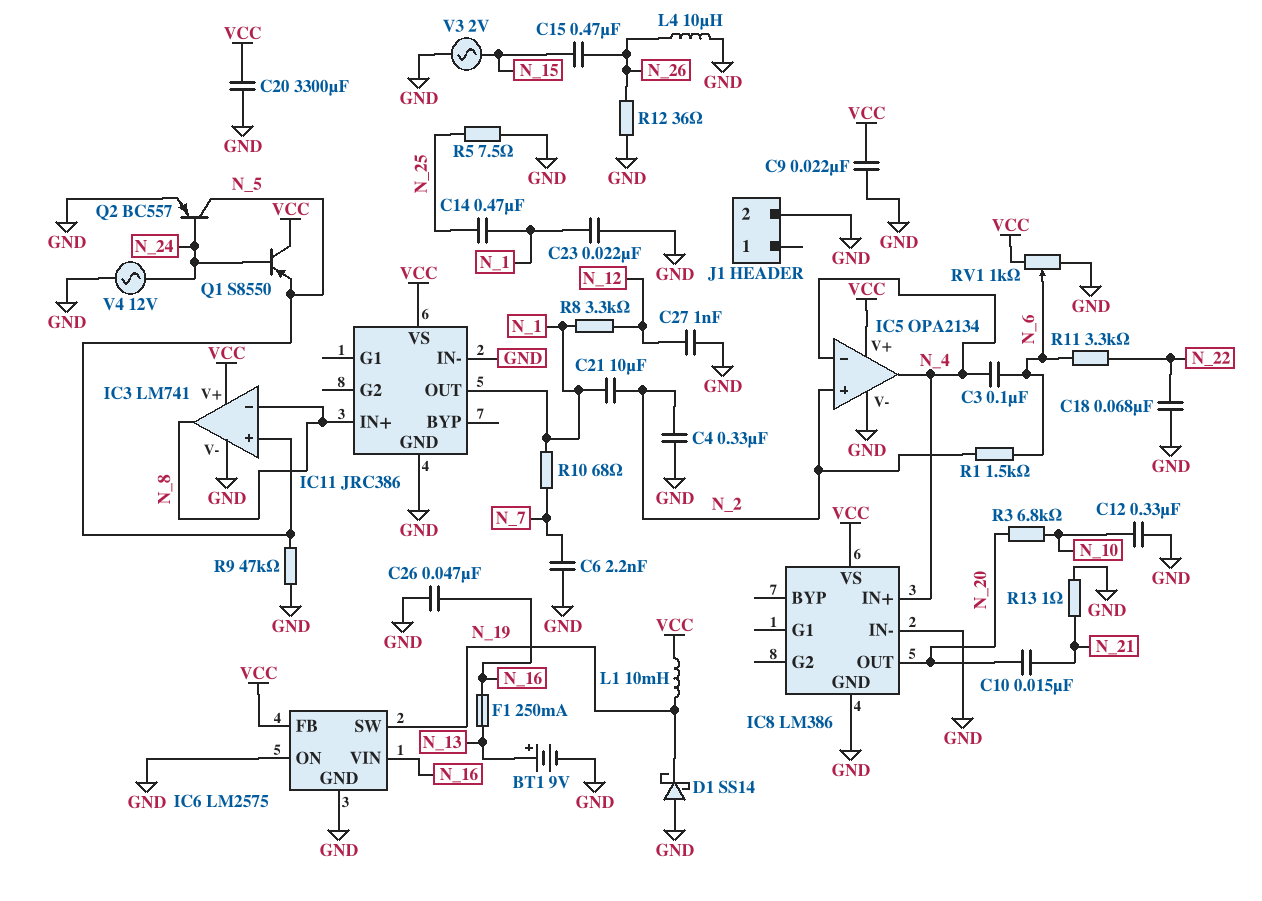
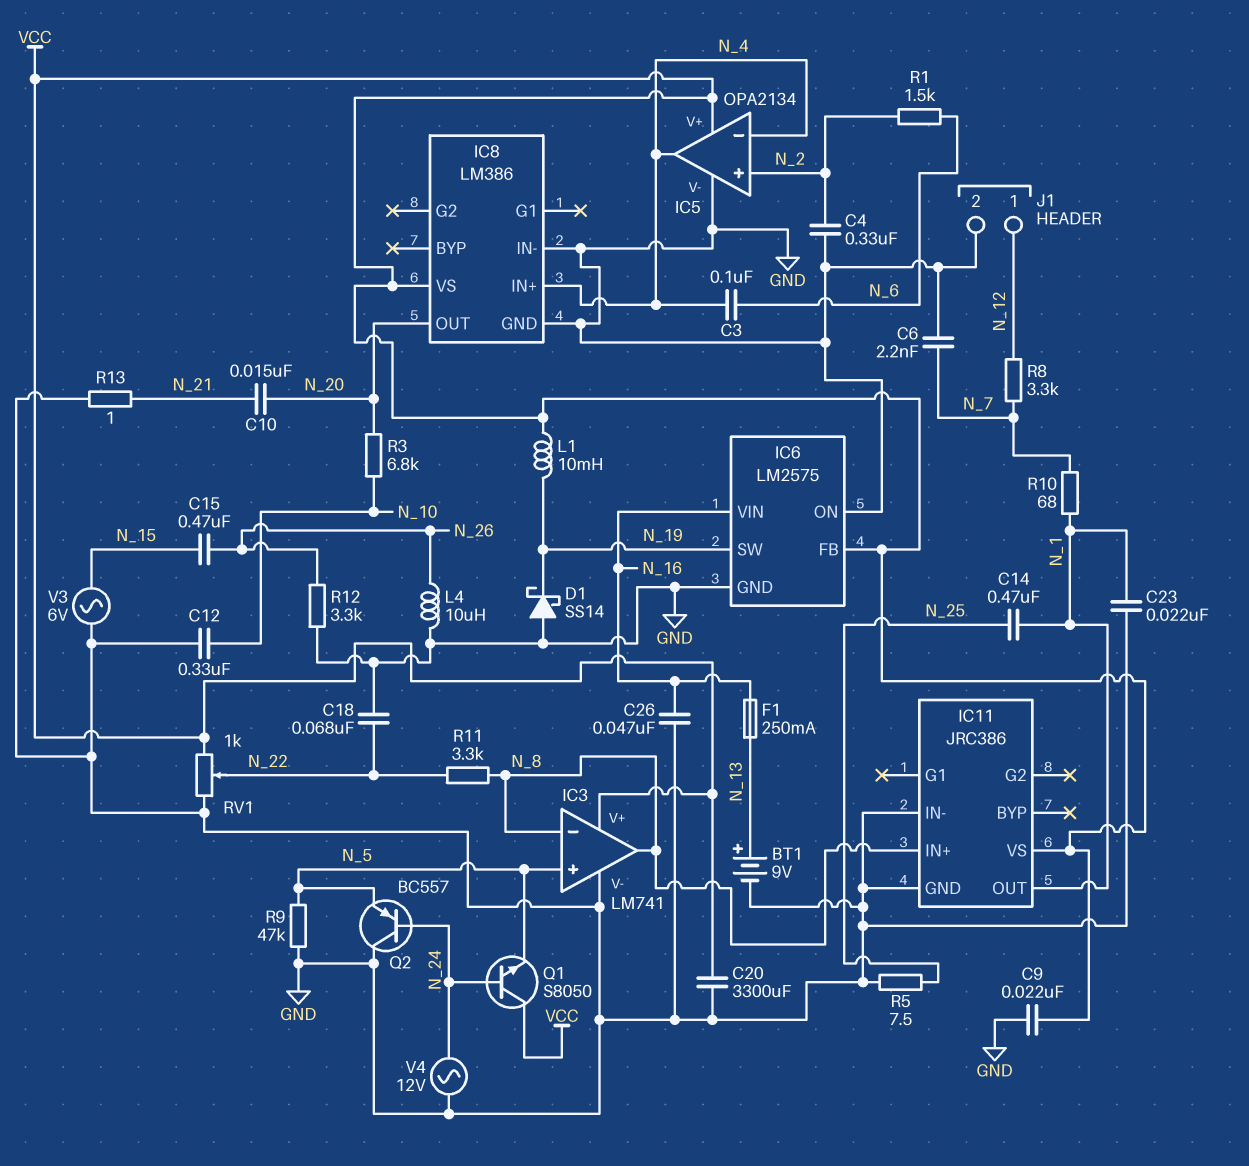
C21: 10uF (N_1, N_2) -> none
C27: 1nF (GND, N_12) -> none
J1 pin 1: none -> N_12
Q1: PNP S8550 (B N_24, C VCC, E N_5) -> NPN S8050 (B N_24, C VCC, E N_5)
Q2: PNP BC557 (B N_24, C N_5, E GND) -> PNP BC557 (B N_24, C GND, E N_5)
R8: 3.3k (N_1, N_12) -> 3.3k (N_7, N_12)
R11: 3.3k (N_6, N_22) -> 3.3k (N_8, N_22)
R12: 36 (GND, N_26) -> 3.3k (GND, N_26)
RV1: 1k (GND, VCC, wiper N_6) -> 1k (GND, VCC, wiper N_22)
V3: AC 2V (GND, N_15) -> AC 6V (GND, N_15)

